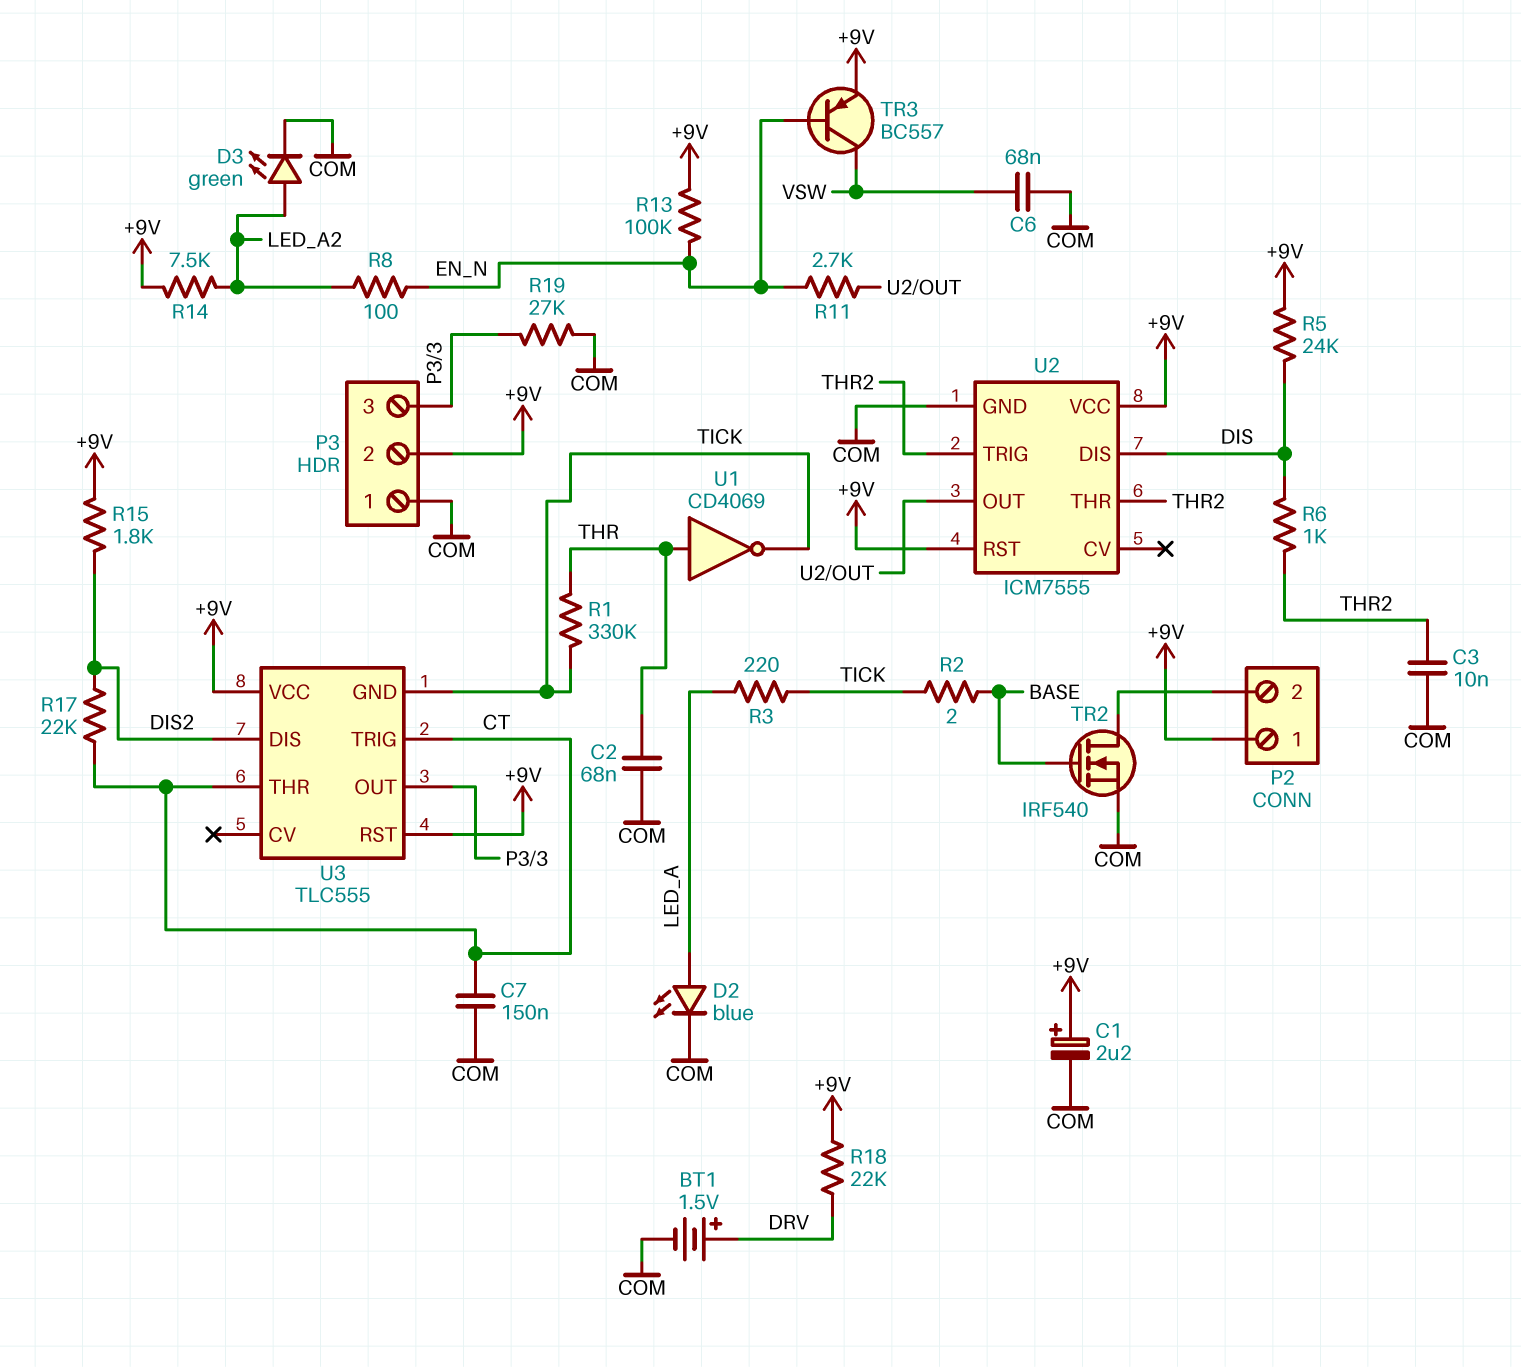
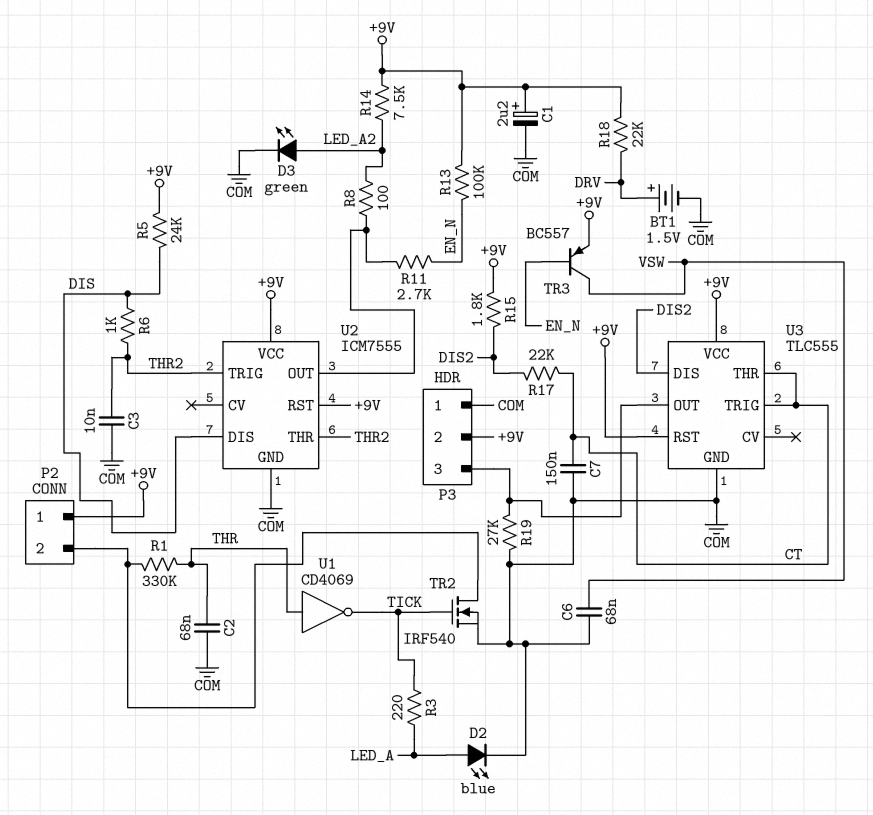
R1: 330k (THR, TICK) -> 330k (P2/2, THR)
R2: 2 (BASE, TICK) -> none
R8: 100 (EN_N, LED_A2) -> 100 (LED_A2, U2/OUT)
TR2: NMOS IRF540 (G BASE, D P2/2, S COM) -> NMOS IRF540 (G TICK, D P2/2, S COM)
U3 pin GND: TICK -> COM

